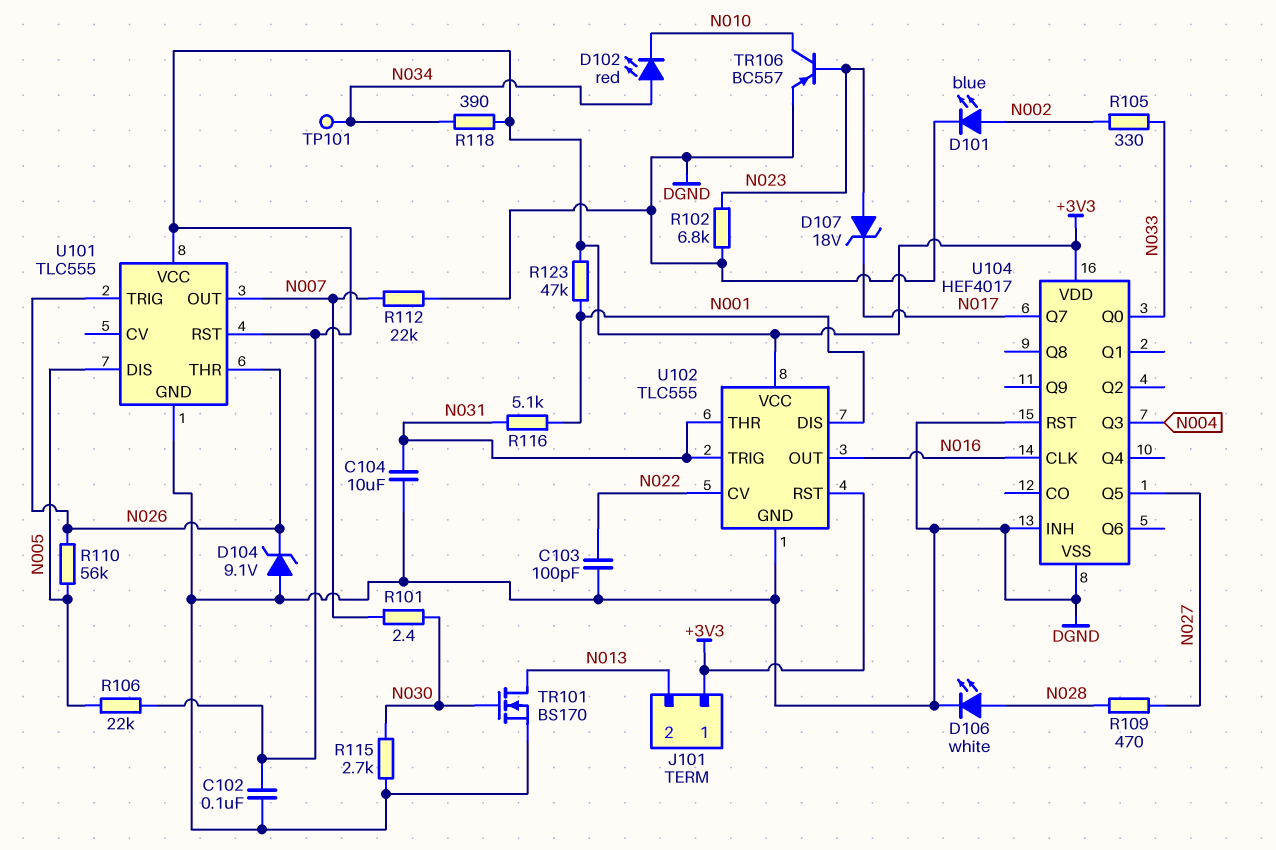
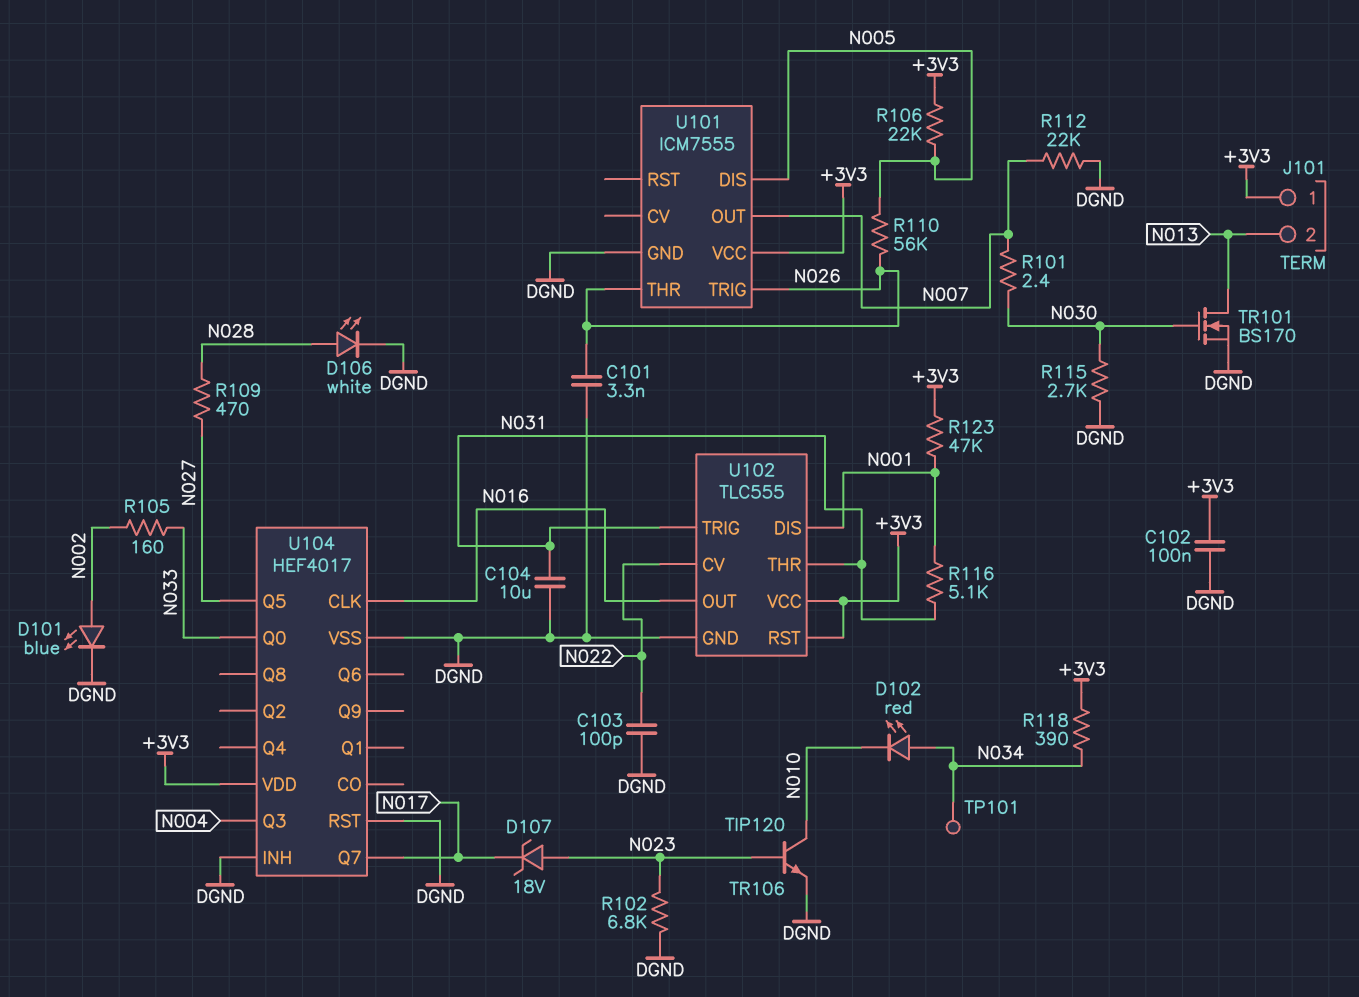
C101: none -> 3.3nF (DGND, N026)
D104: zener 9.1V (A DGND, K N026) -> none
R105: 330 (N002, N033) -> 160 (N002, N033)
TR106: PNP BC557 (B N023, C N010, E DGND) -> NPN TIP120 (B N023, C N010, E DGND)
U101: TLC555 -> ICM7555
U101 pin RST: +3V3 -> none

